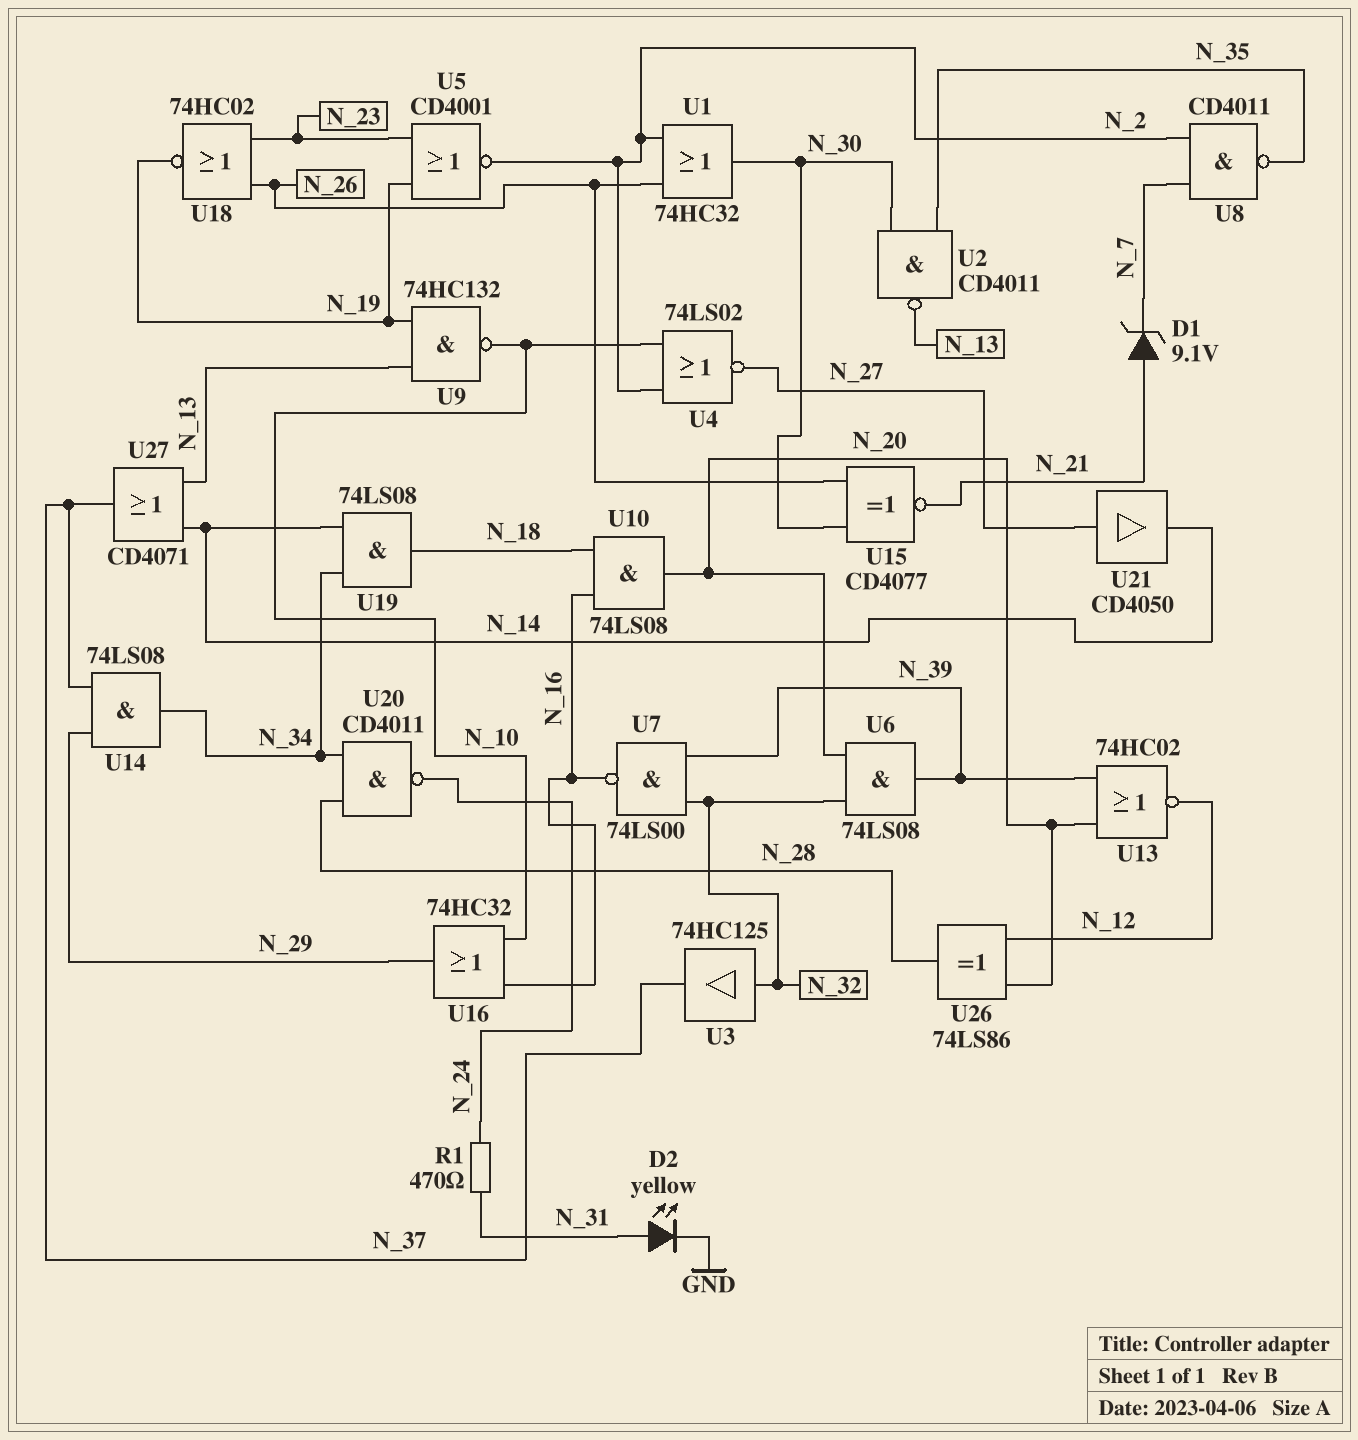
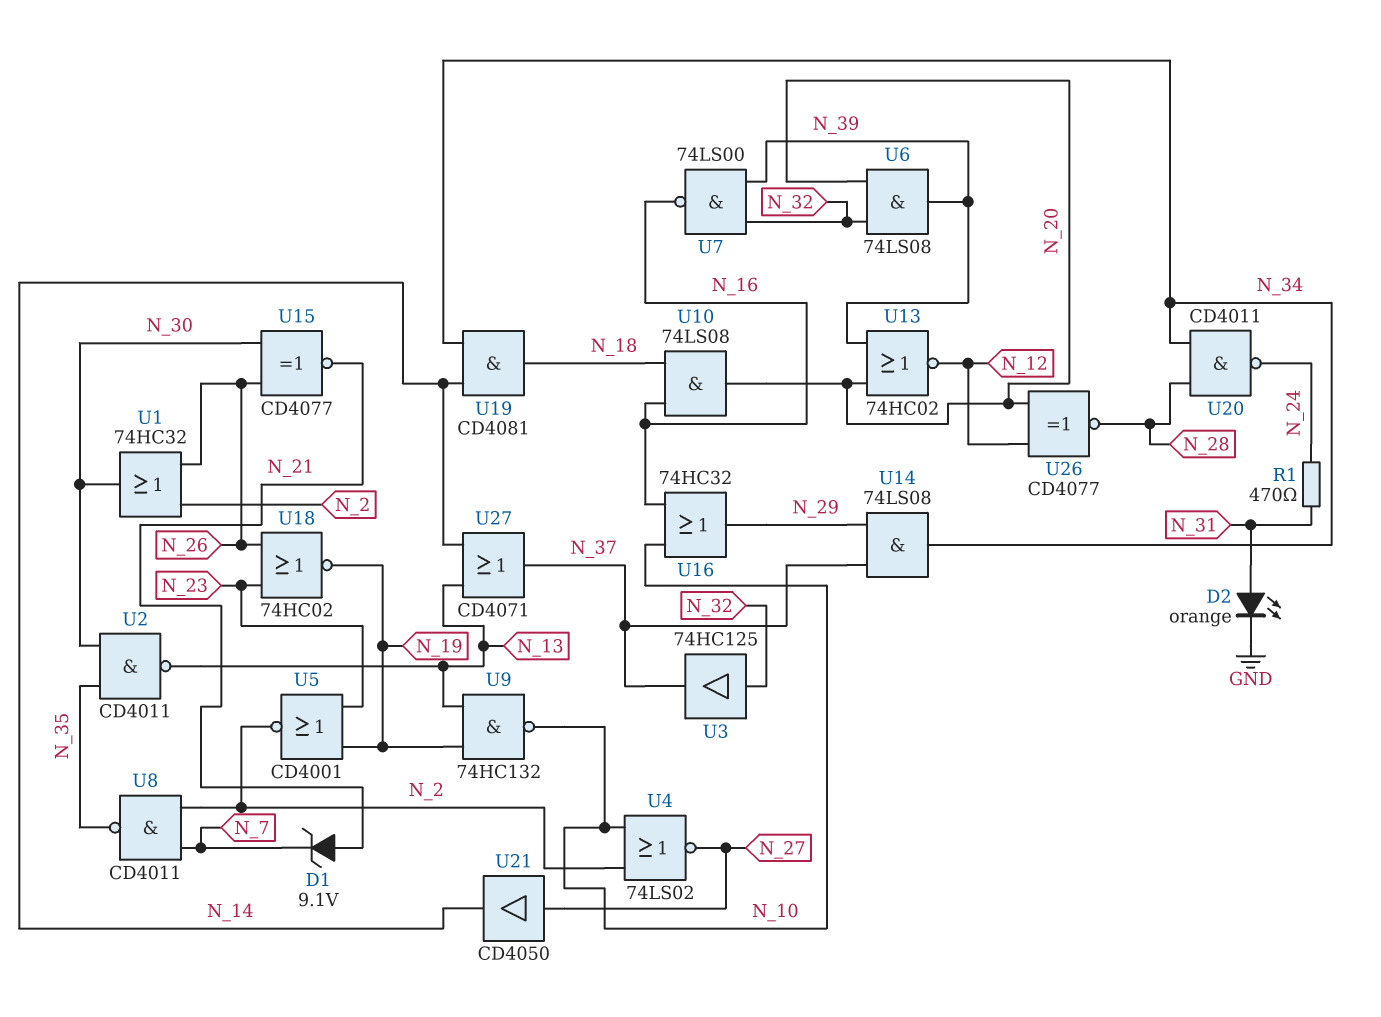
D2: LED yellow (A N_31, K GND) -> LED orange (A N_31, K GND)
U19: AND 74LS08 (in N_14, in N_34, out N_18) -> AND CD4081 (in N_14, in N_34, out N_18)
U26: XOR 74LS86 (in N_12, in N_20, out N_28) -> XNOR CD4077 (in N_12, in N_20, out N_28)

